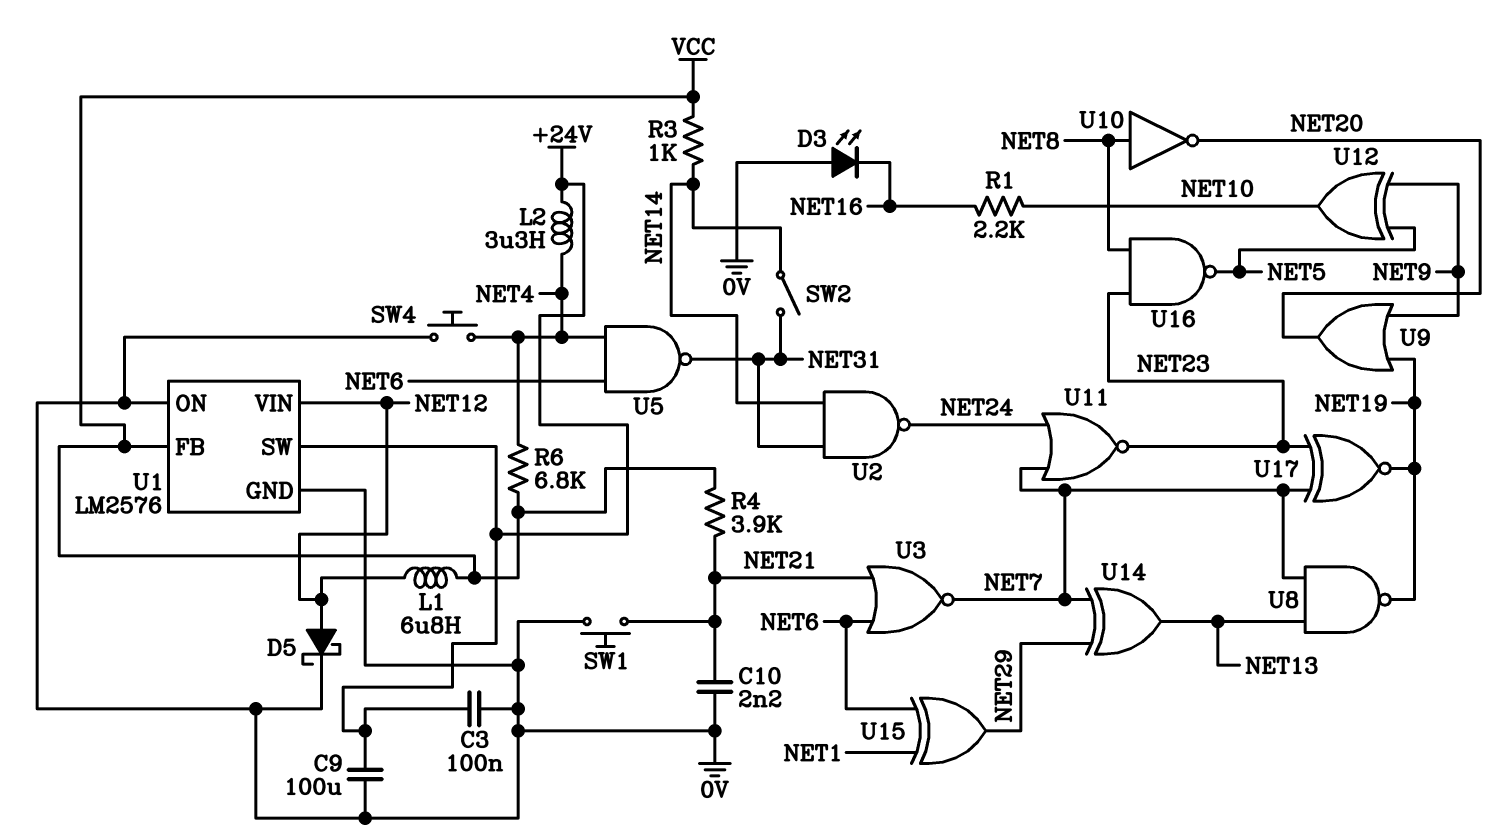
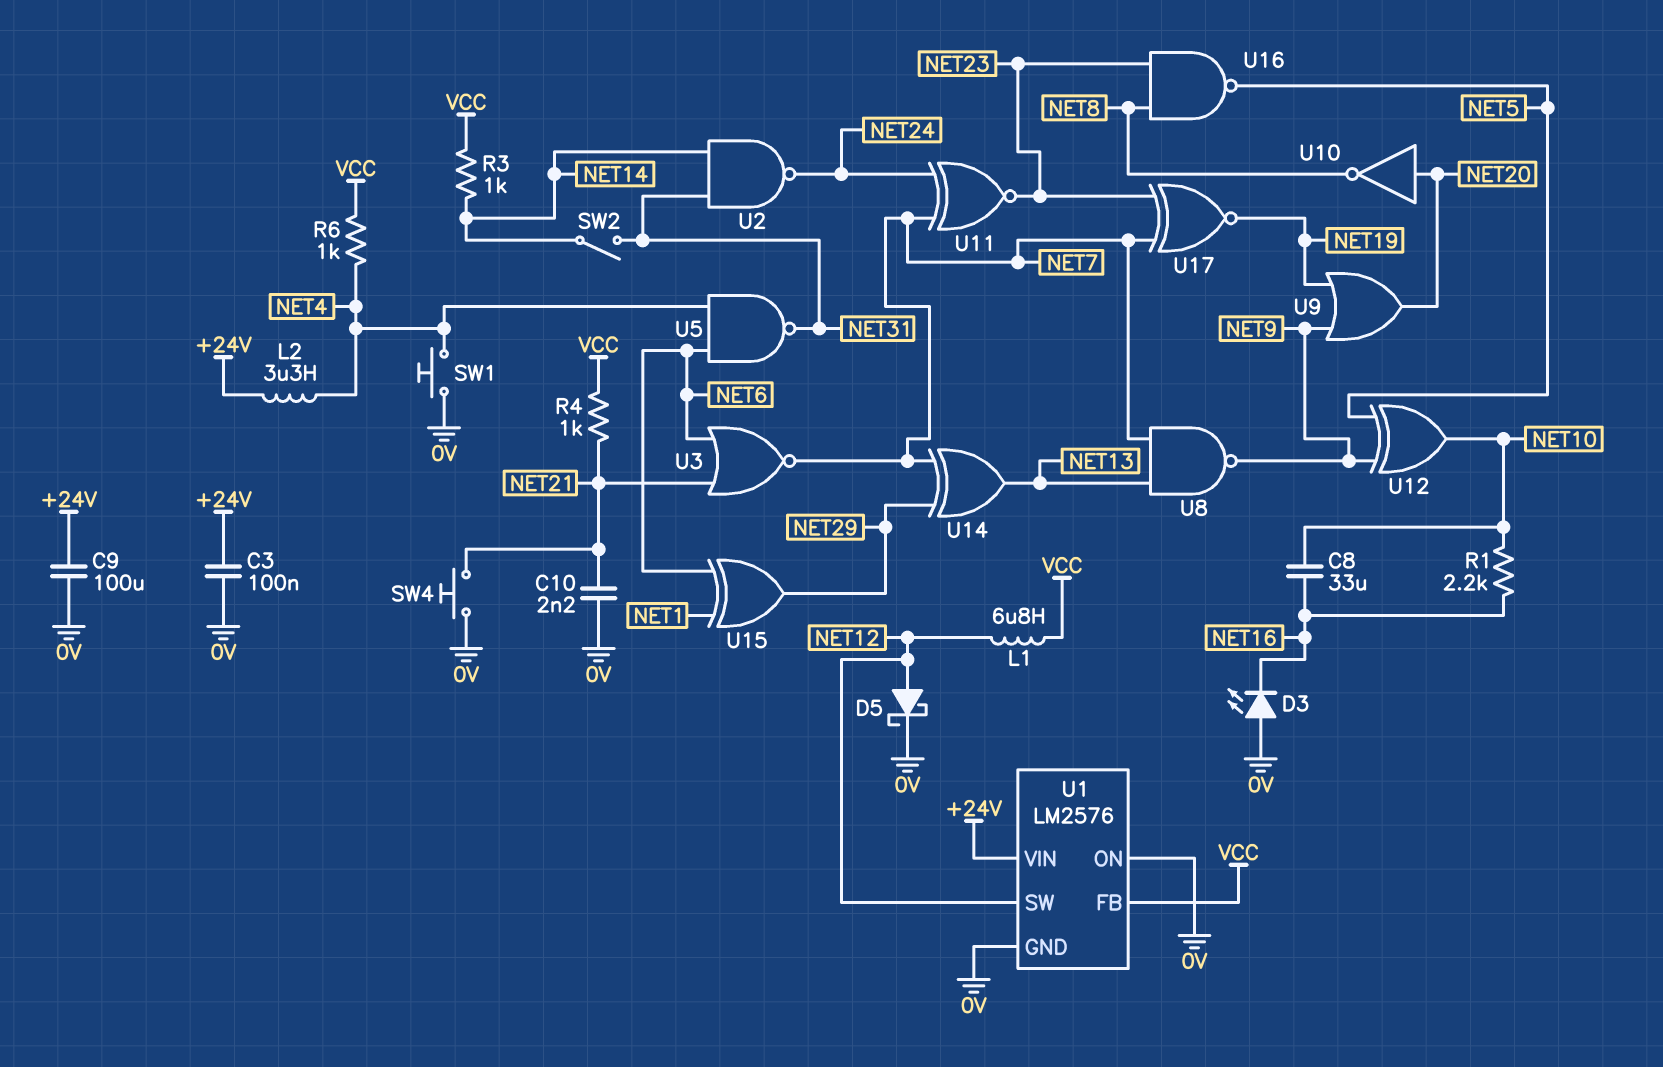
C8: none -> 33uF (NET10, NET16)
R4: 3.9k (NET21, VCC) -> 1k (NET21, VCC)
R6: 6.8k (NET4, VCC) -> 1k (NET4, VCC)
SW1: button (0V, NET21) -> button (0V, NET4)
SW4: button (0V, NET4) -> button (0V, NET21)
U1 pin SW: +24V -> NET12
U1 pin VIN: NET12 -> +24V
U8: NAND (in NET7, in NET13, out NET19) -> NAND (in NET7, in NET13, out NET9)
U10: NOT (in NET8, out NET20) -> NOT (in NET20, out NET8)
U11: NOR (in NET7, in NET24, out NET23) -> XNOR (in NET7, in NET24, out NET23)

